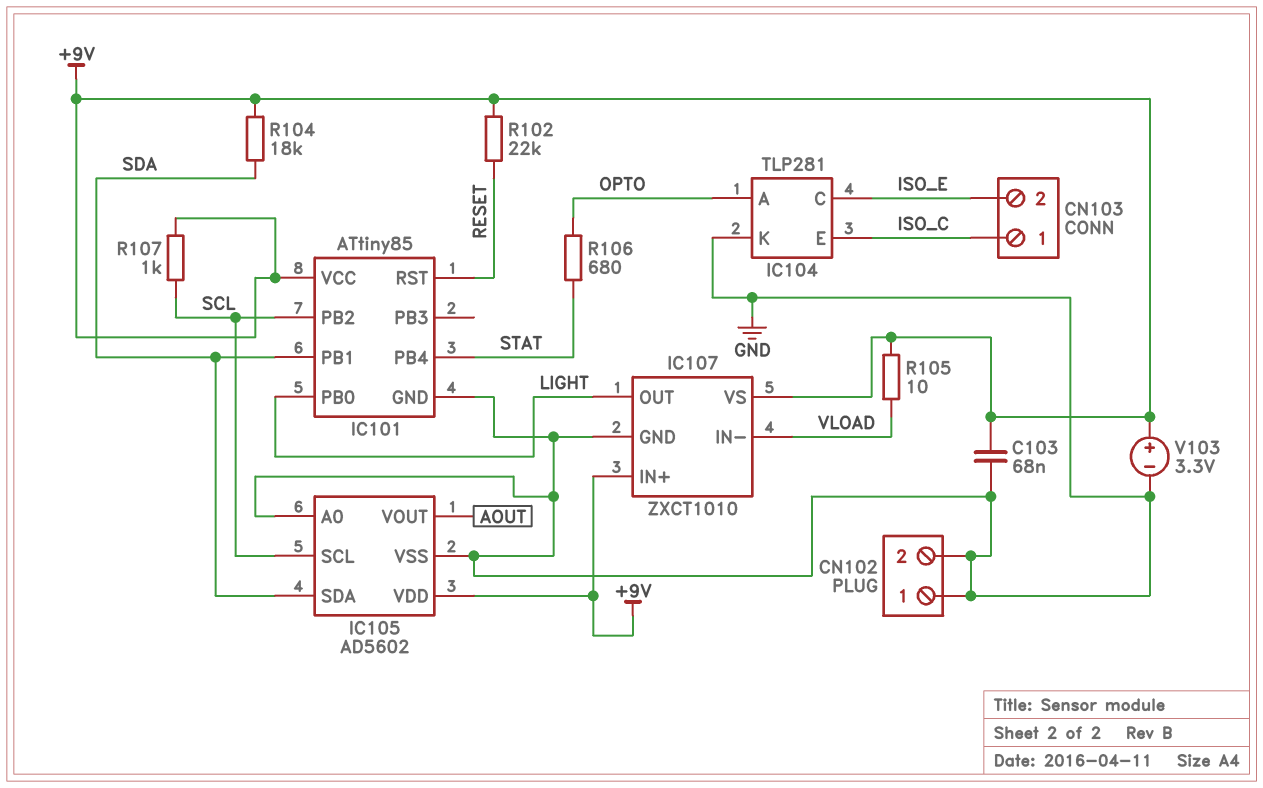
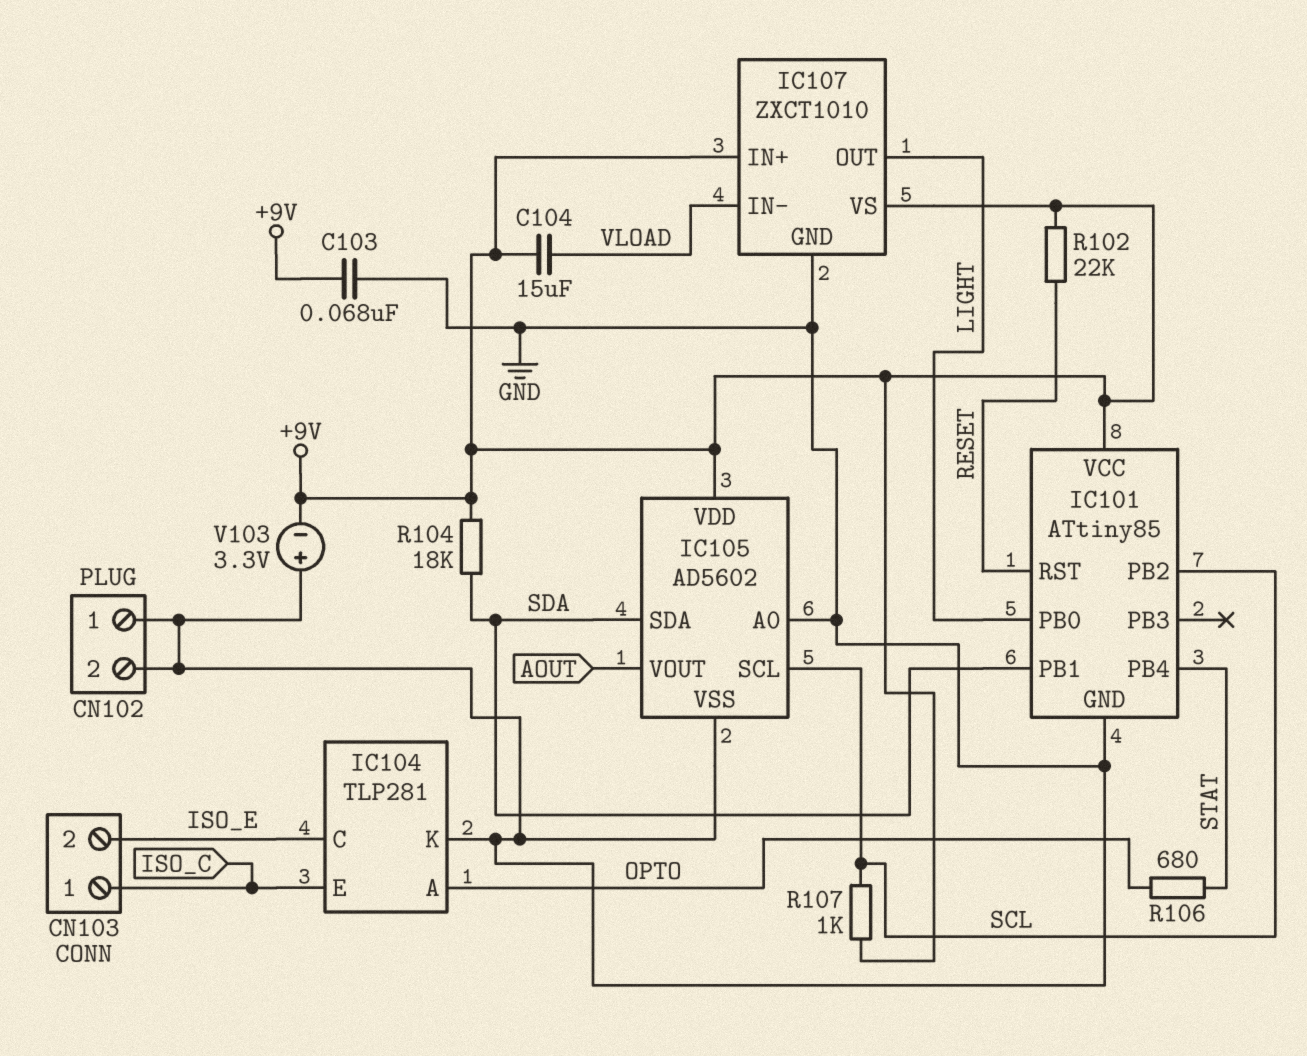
C104: none -> 15uF (+9V, VLOAD)
R105: 10 (+9V, VLOAD) -> none
V103: 3.3V (plus +9V, minus GND) -> 3.3V (plus GND, minus +9V)

